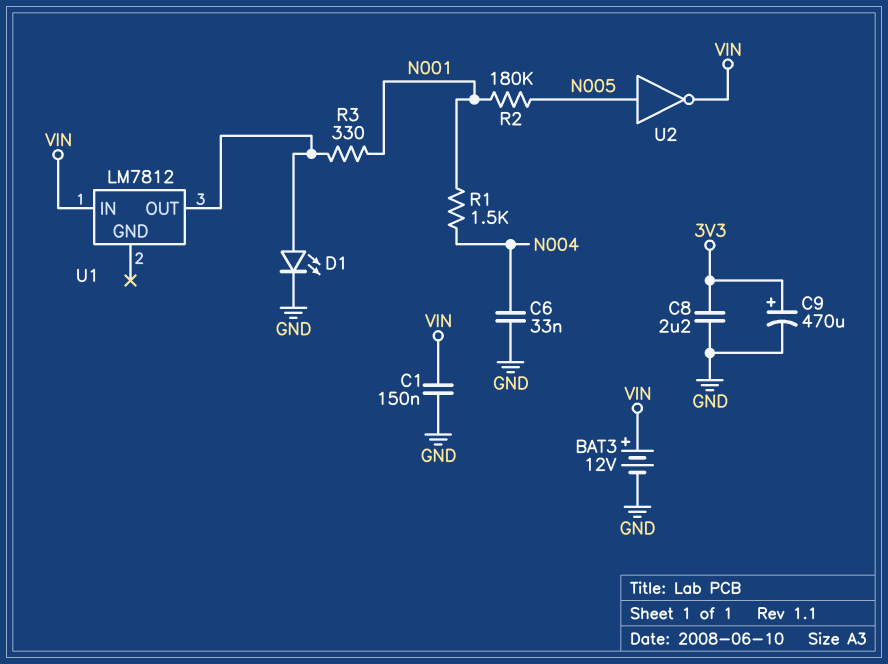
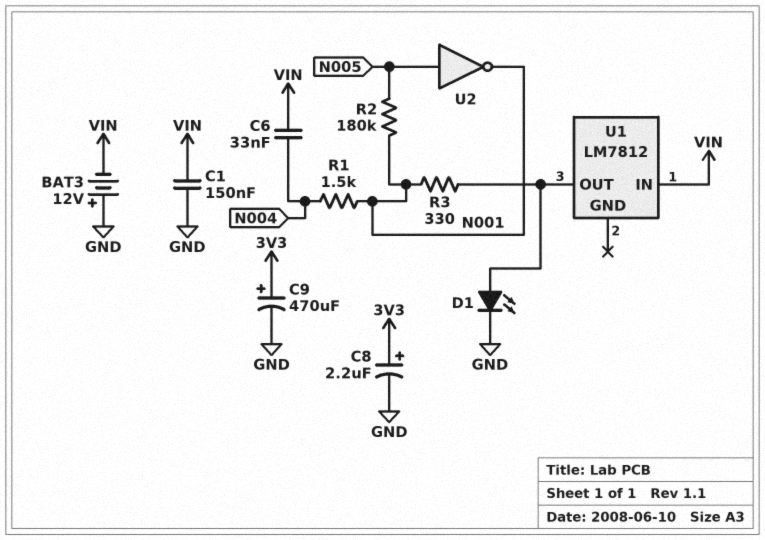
BAT3: 12V (plus VIN, minus GND) -> 12V (plus GND, minus VIN)
C6: 33nF (GND, N004) -> 33nF (N004, VIN)
C8: 2.2uF (3V3, GND) -> 2.2uF (plus 3V3, minus GND)
U2: NOT (in N005, out VIN) -> NOT (in N005, out N001)

